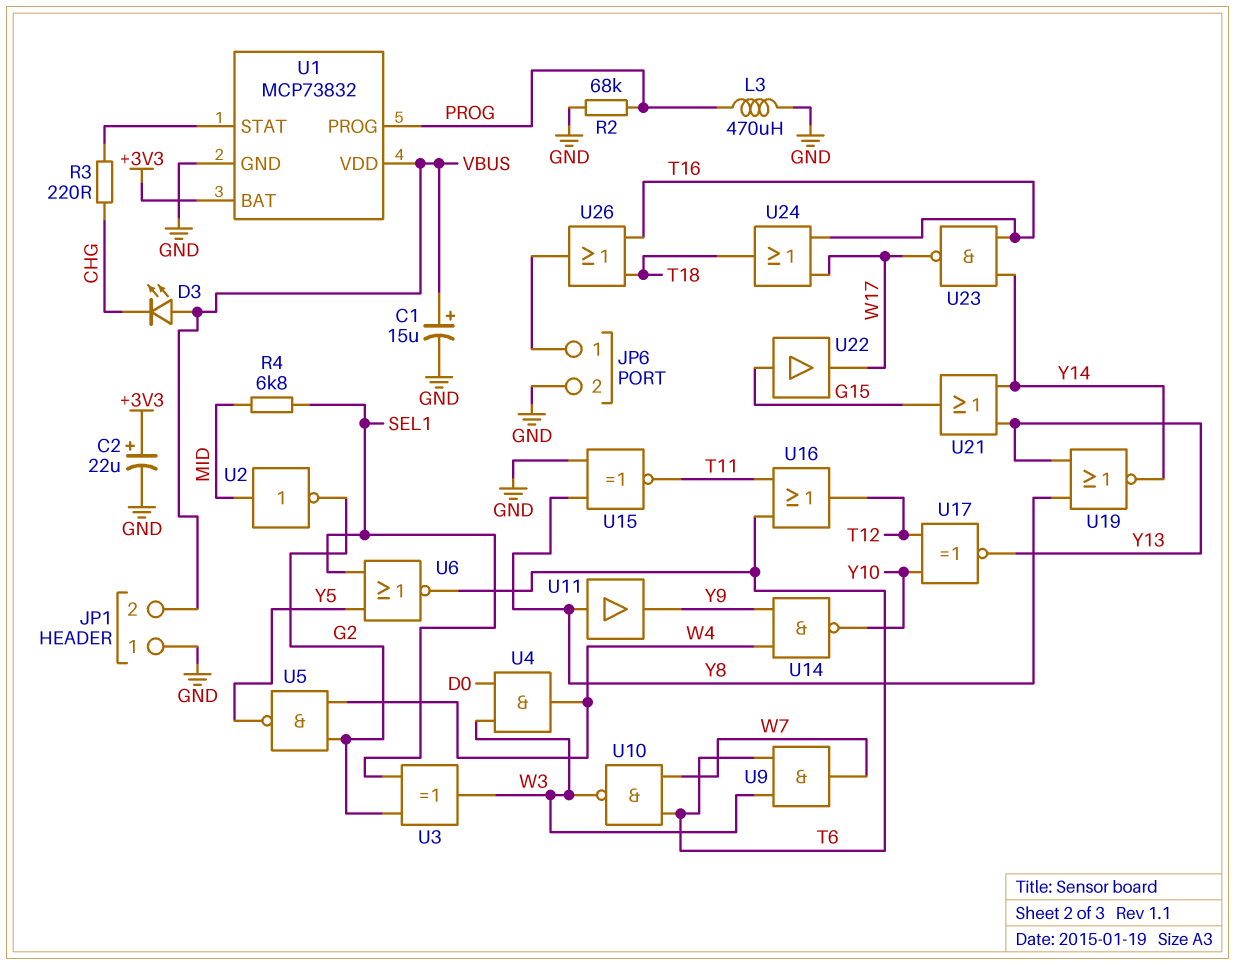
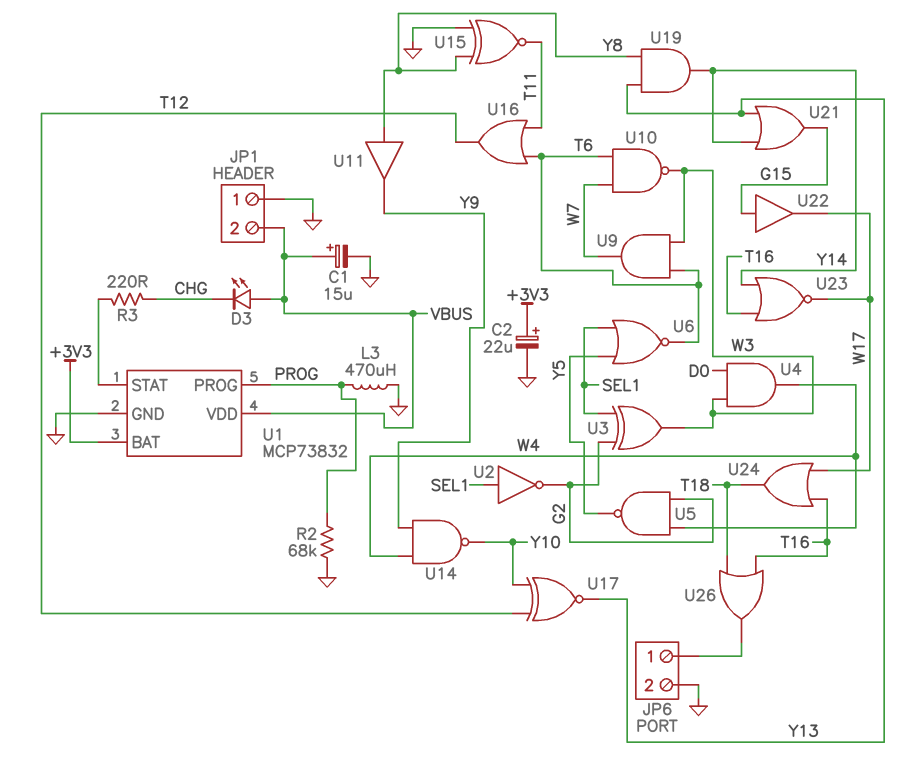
R4: 6.8k (MID, SEL1) -> none
U2: NOT (in MID, out G2) -> NOT (in SEL1, out G2)
U19: NOR (in Y8, in Y13, out Y14) -> AND (in Y8, in Y13, out Y14)
U23: NAND (in T16, in Y14, out W17) -> NOR (in T16, in Y14, out W17)

